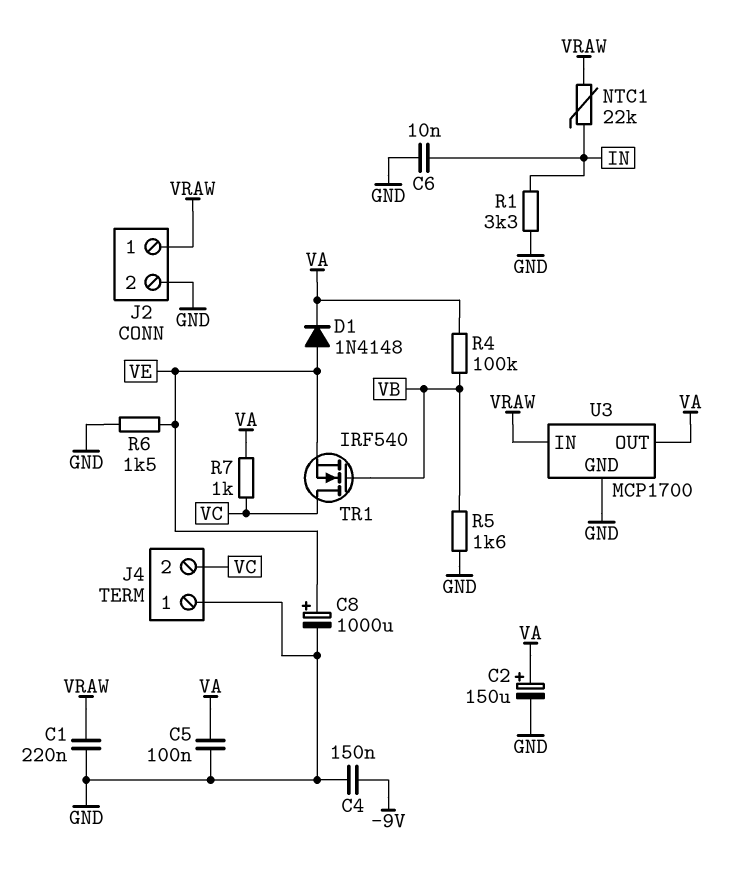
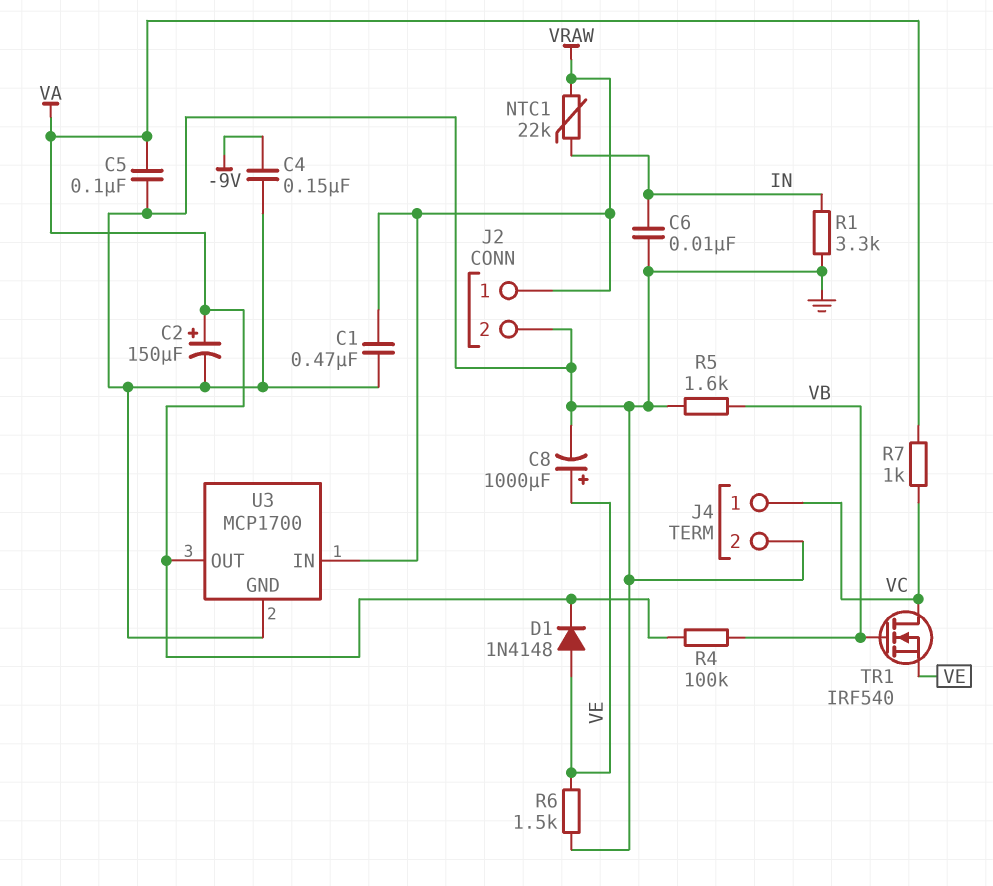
C1: 220nF (GND, VRAW) -> 470nF (GND, VRAW)
J4 pin 1: GND -> VC
J4 pin 2: VC -> GND

